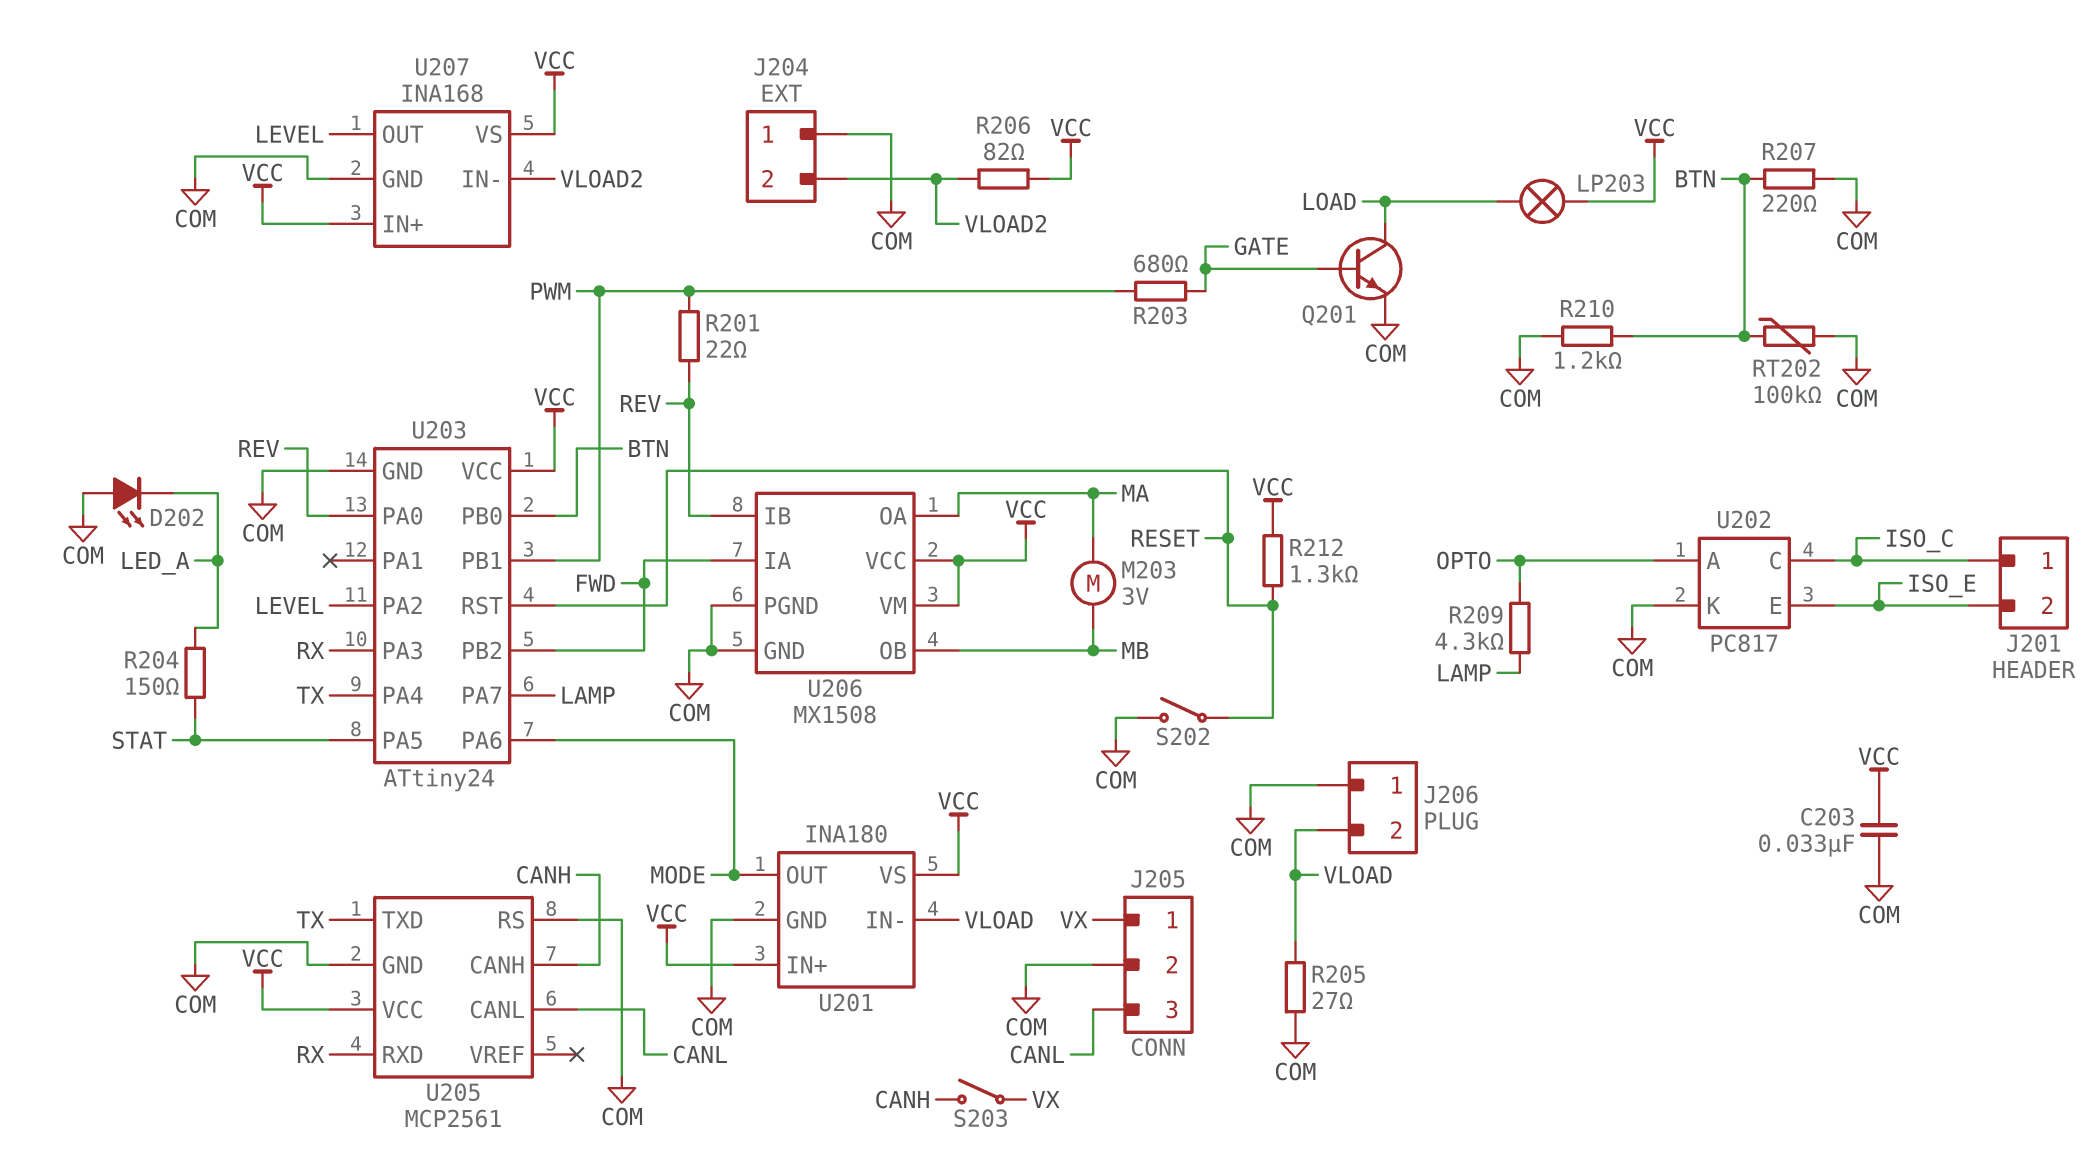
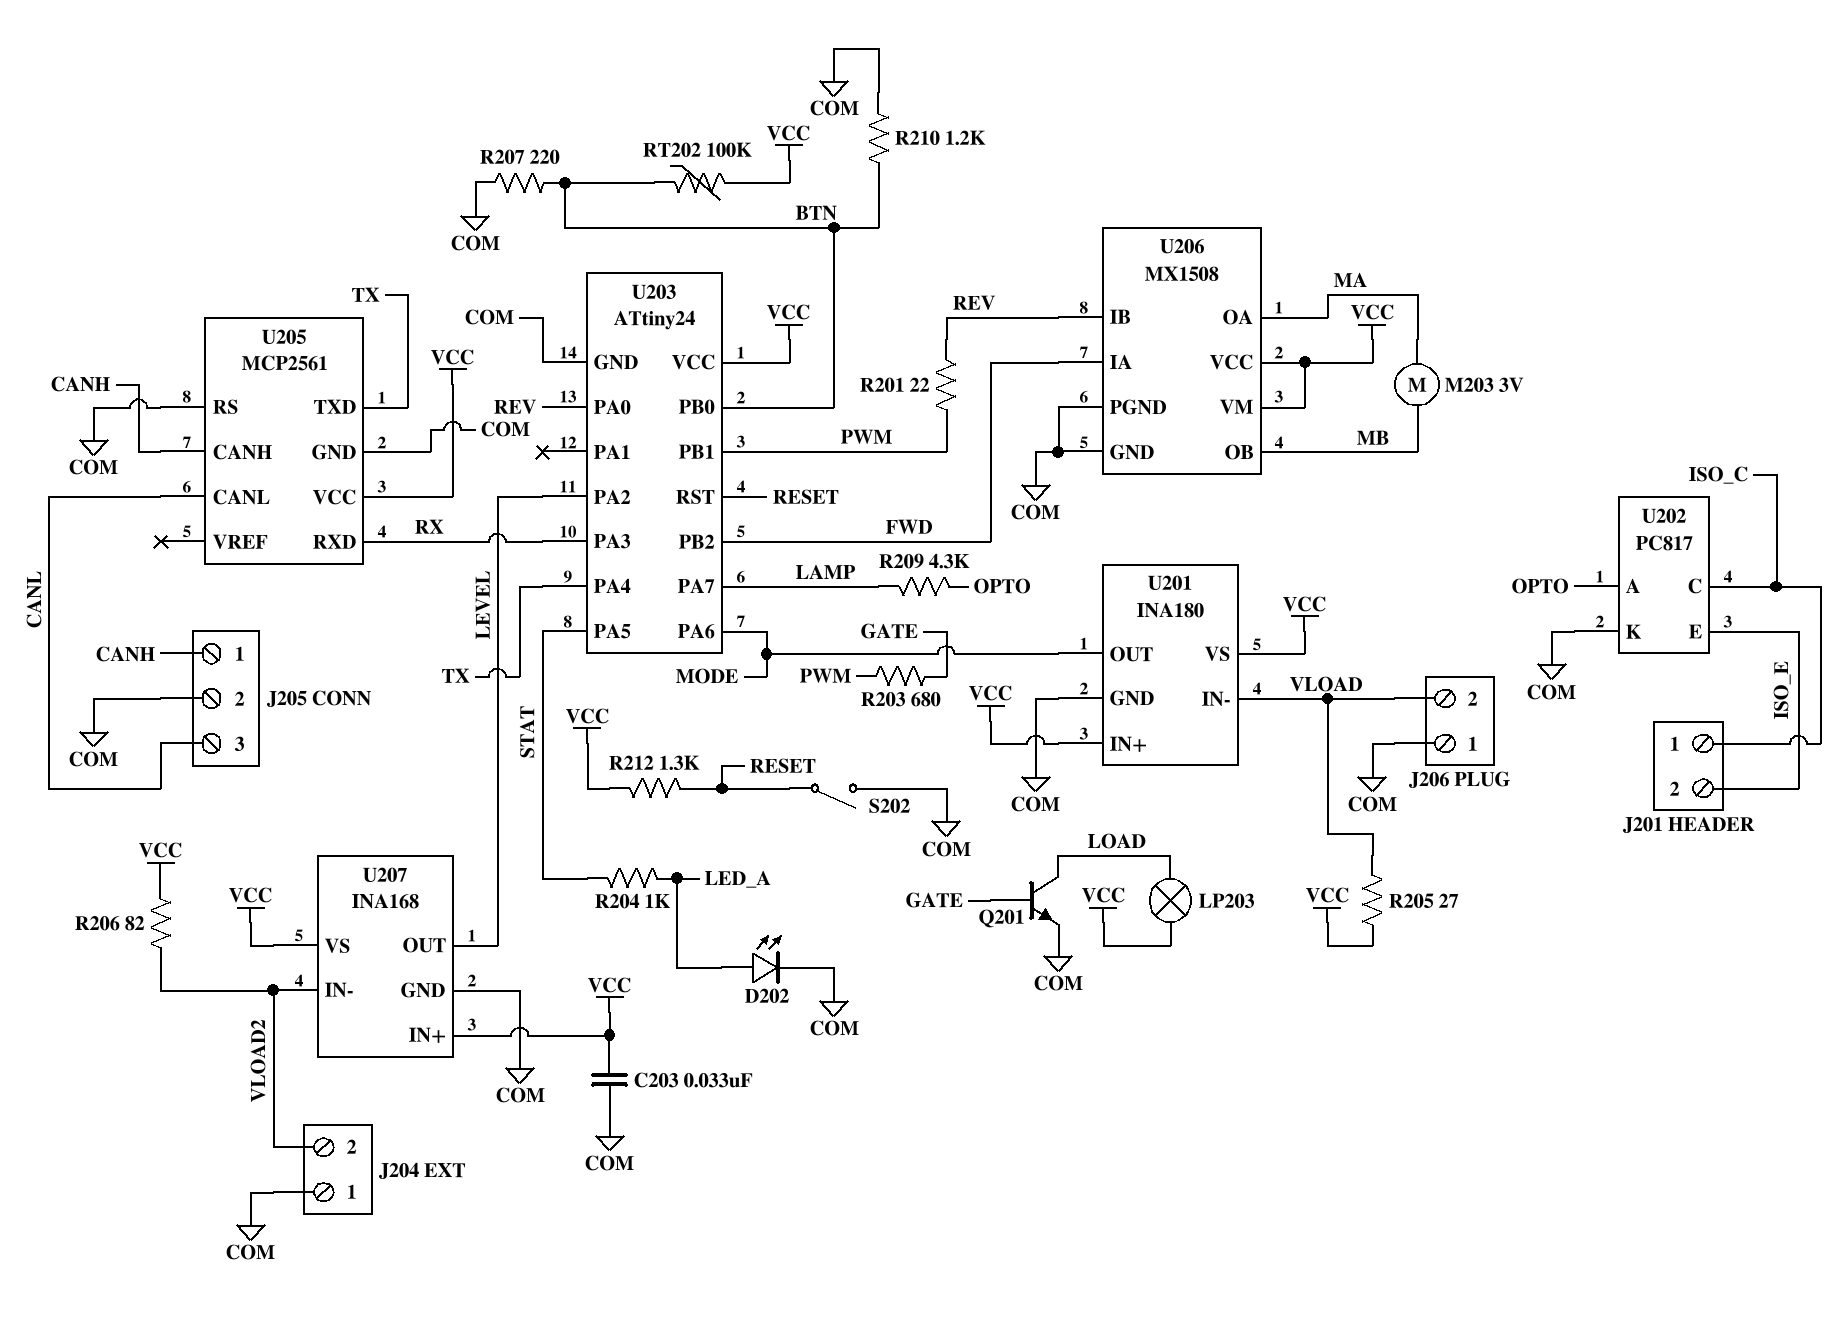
D202: LED (A COM, K LED_A) -> LED (A LED_A, K COM)
J205 pin 1: VX -> CANH
R204: 150 (LED_A, STAT) -> 1k (LED_A, STAT)
R205: 27 (COM, VLOAD) -> 27 (VCC, VLOAD)
RT202: 100k (BTN, COM) -> 100k (BTN, VCC)
S203: switch (CANH, VX) -> none

